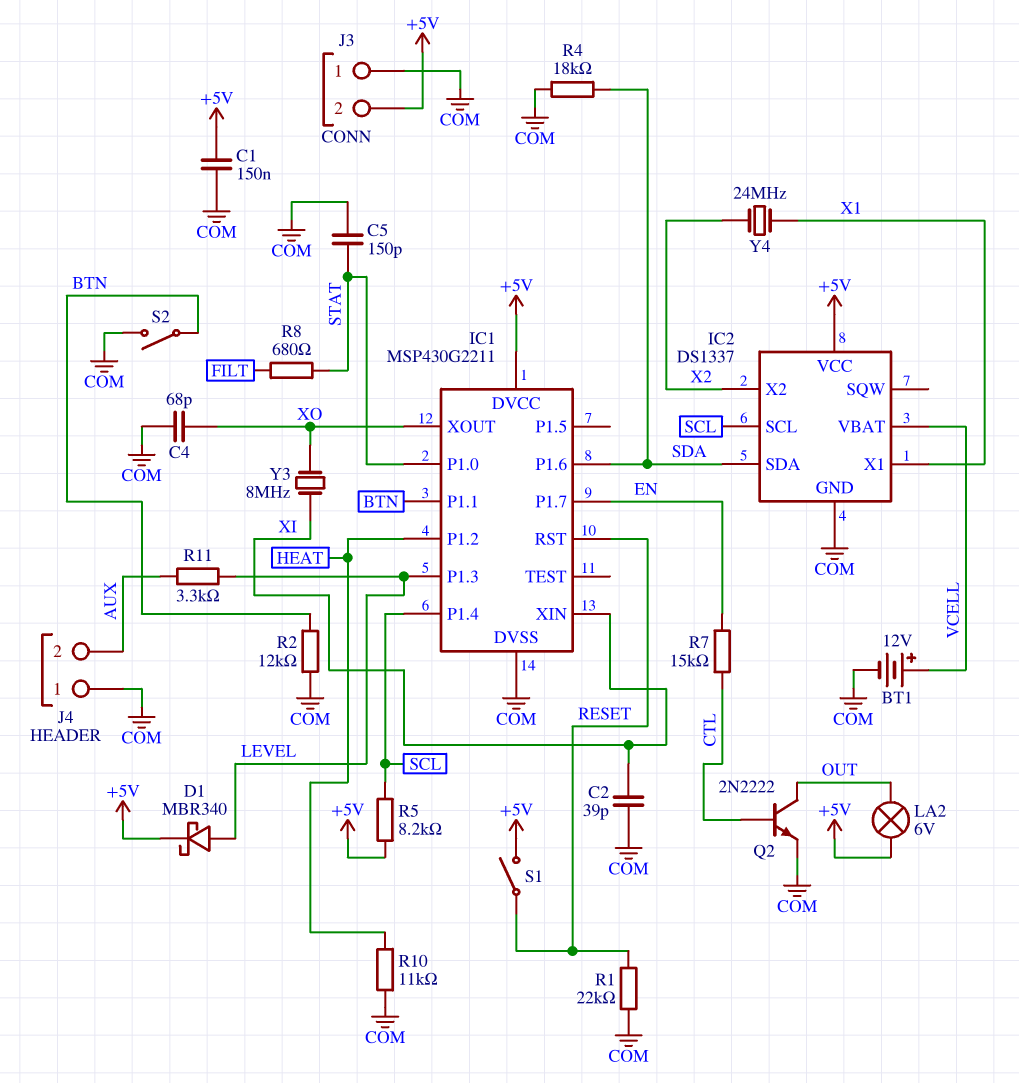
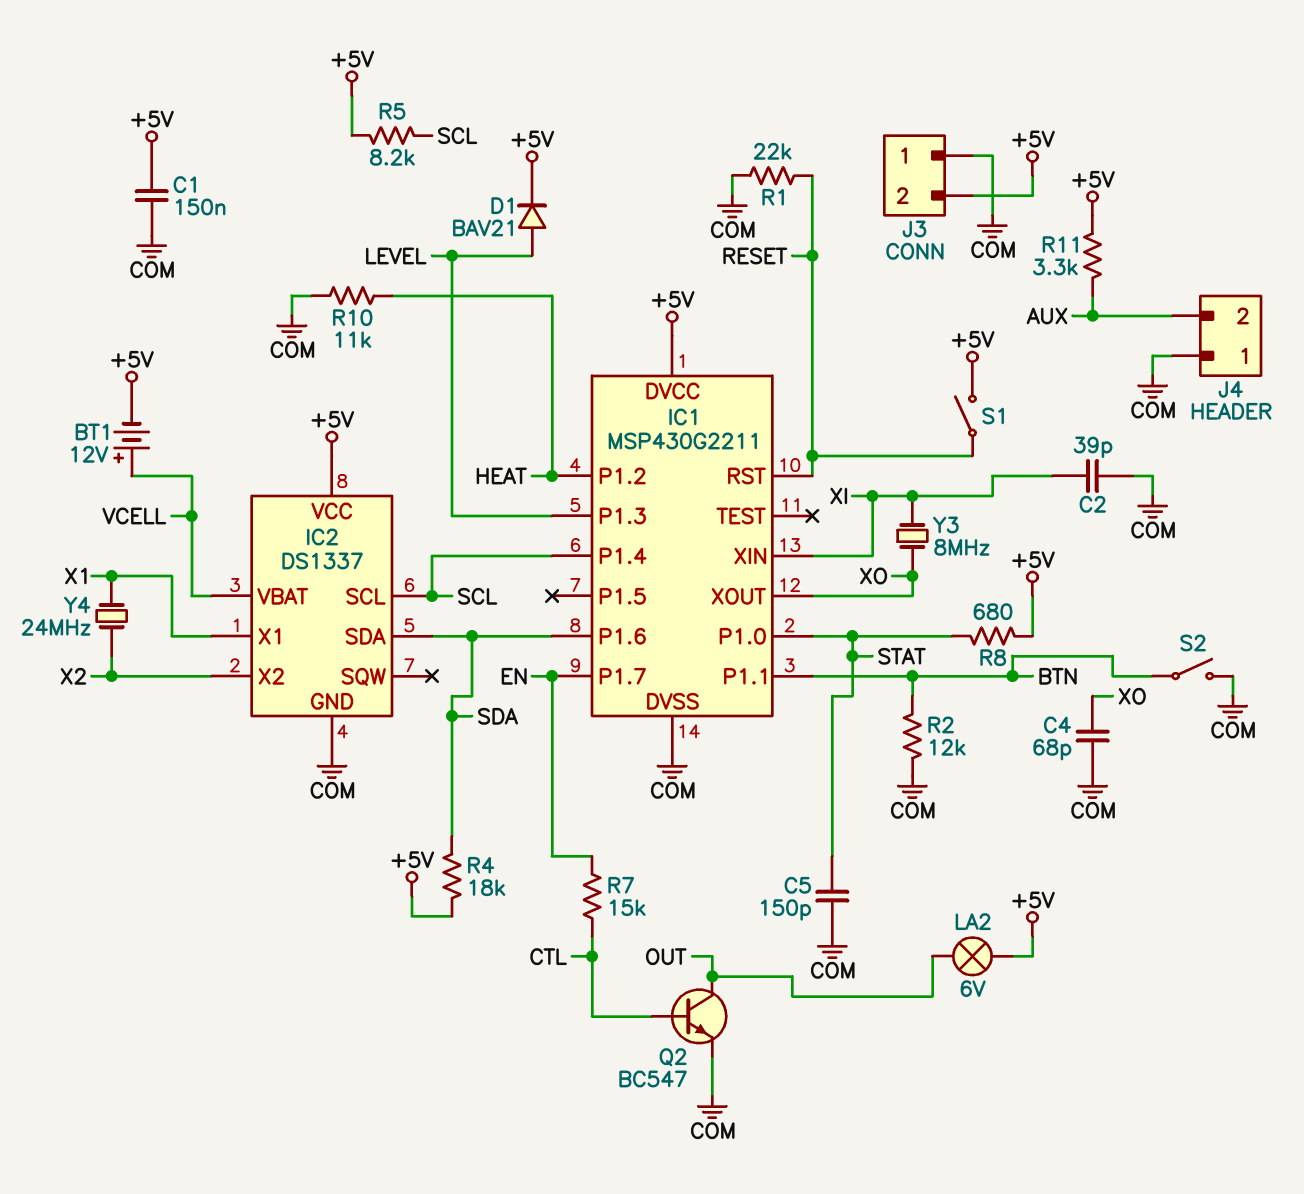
BT1: 12V (plus VCELL, minus COM) -> 12V (plus VCELL, minus +5V)
D1: schottky MBR340 (A LEVEL, K +5V) -> diode BAV21 (A LEVEL, K +5V)
Q2: NPN 2N2222 (B CTL, C OUT, E COM) -> NPN BC547 (B CTL, C OUT, E COM)
R4: 18k (COM, SDA) -> 18k (+5V, SDA)
R8: 680 (FILT, STAT) -> 680 (+5V, STAT)
R11: 3.3k (AUX, LEVEL) -> 3.3k (+5V, AUX)

